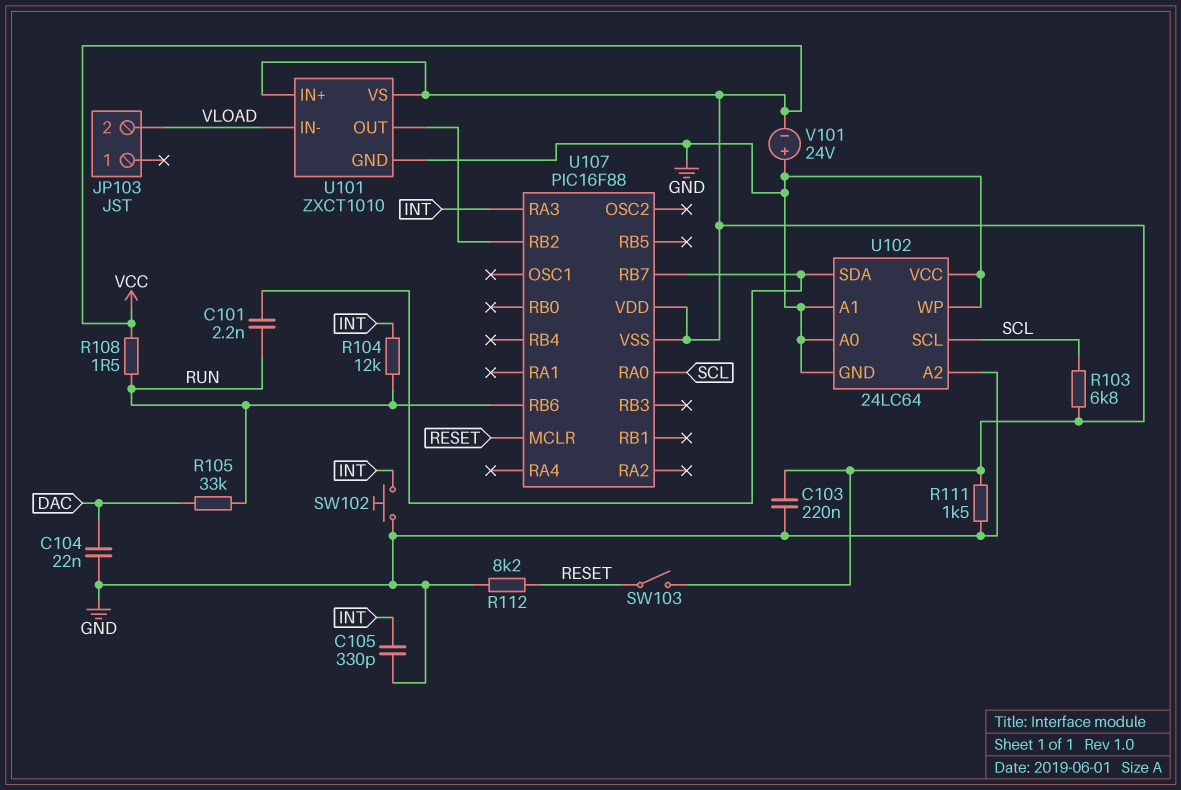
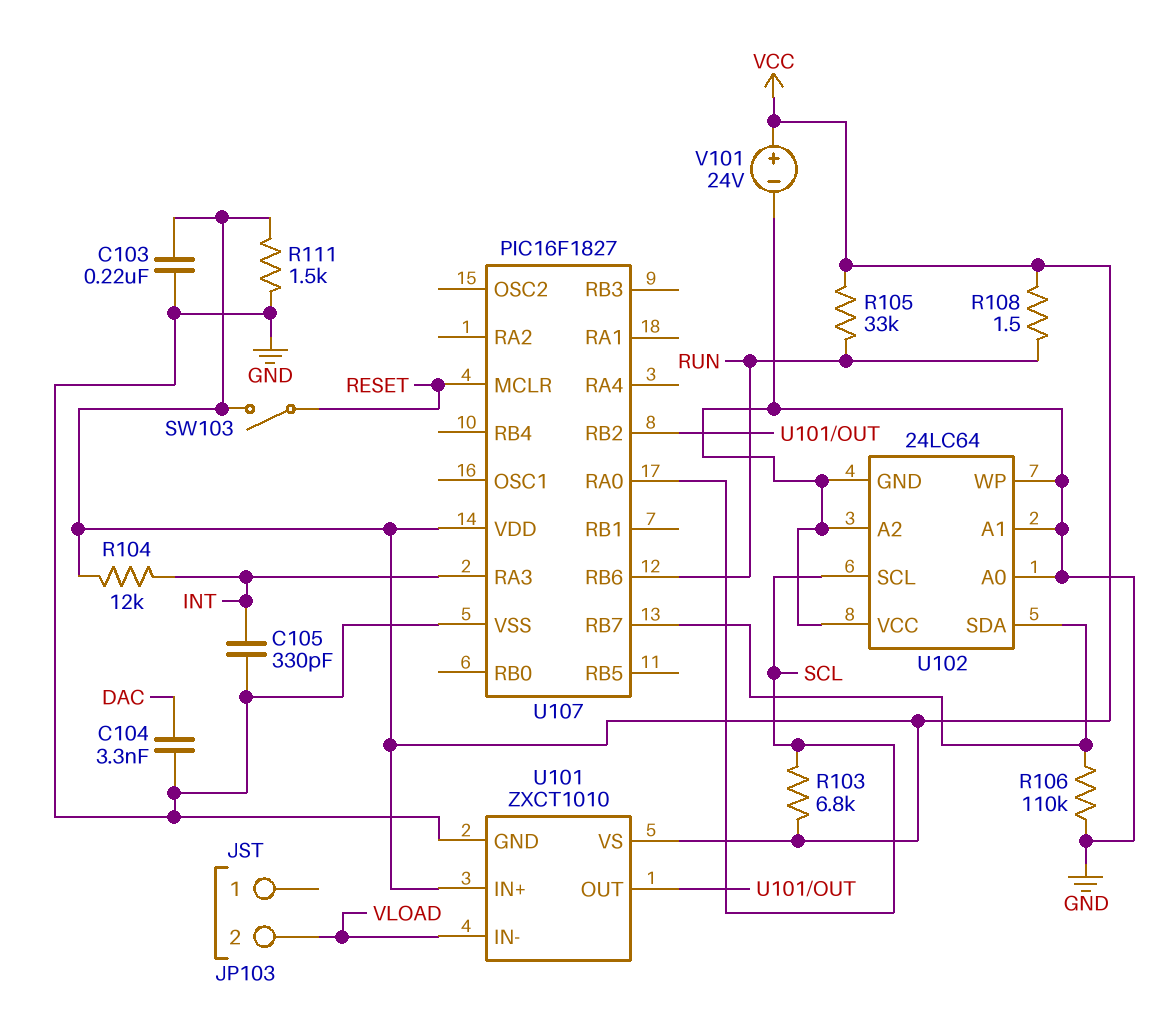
C101: 2.2nF (RUN, U102/SDA) -> none
C104: 22nF (DAC, GND) -> 3.3nF (DAC, GND)
R104: 12k (INT, RUN) -> 12k (INT, VCC)
R105: 33k (DAC, RUN) -> 33k (RUN, VCC)
R106: none -> 110k (GND, U102/SDA)
R112: 8.2k (GND, RESET) -> none
SW102: button (GND, INT) -> none
U107: PIC16F88 -> PIC16F1827
U107 pin VSS: VCC -> GND
V101: 24V (plus GND, minus VCC) -> 24V (plus VCC, minus GND)

